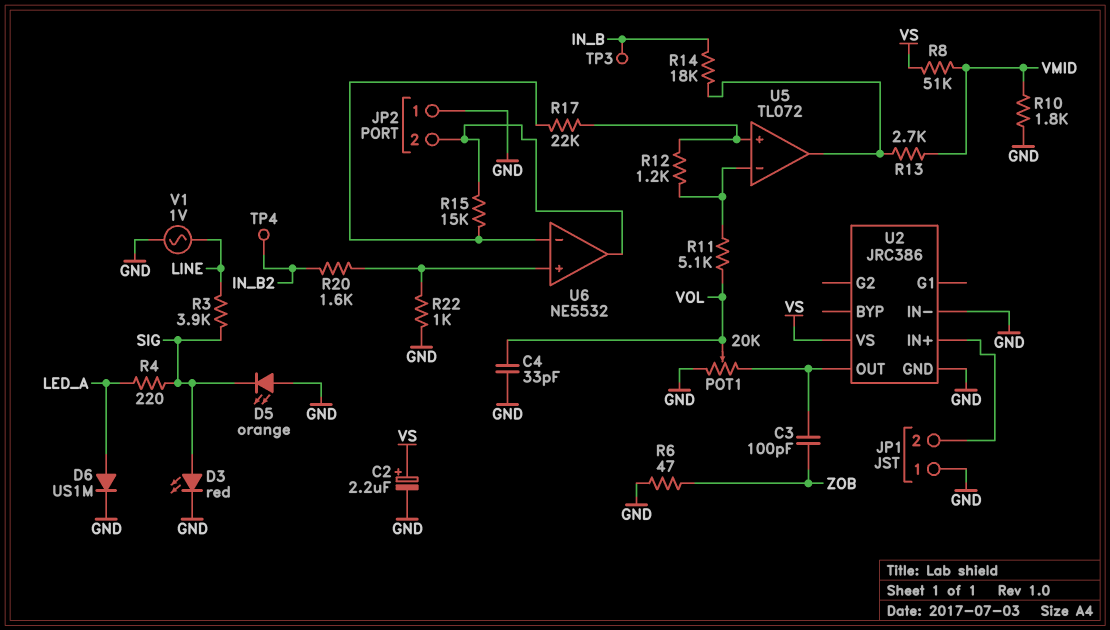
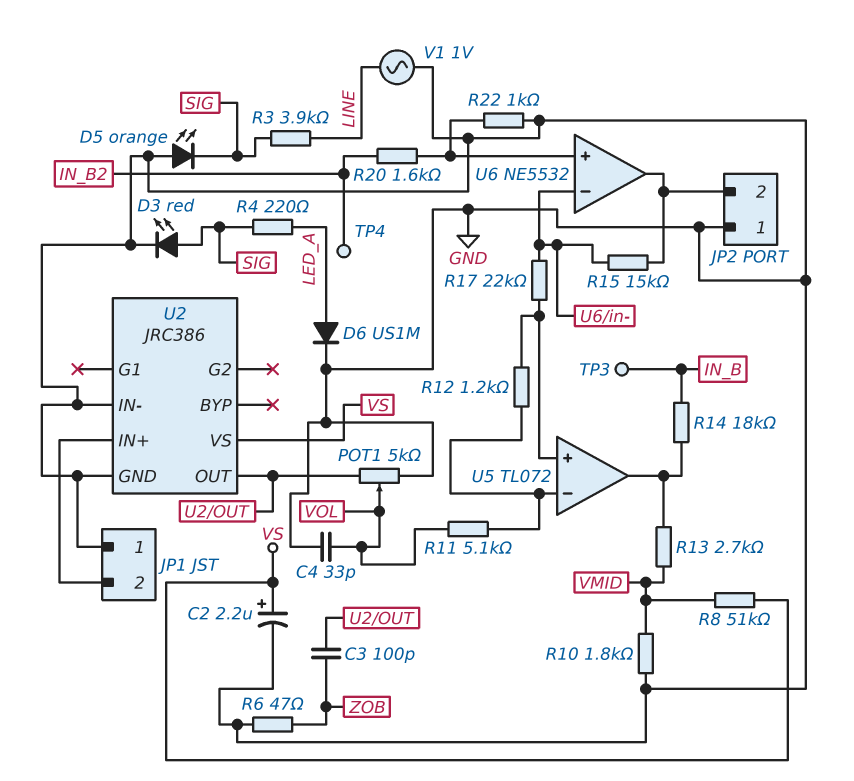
POT1: 20k (GND, U2/OUT, wiper VOL) -> 5k (GND, U2/OUT, wiper VOL)

